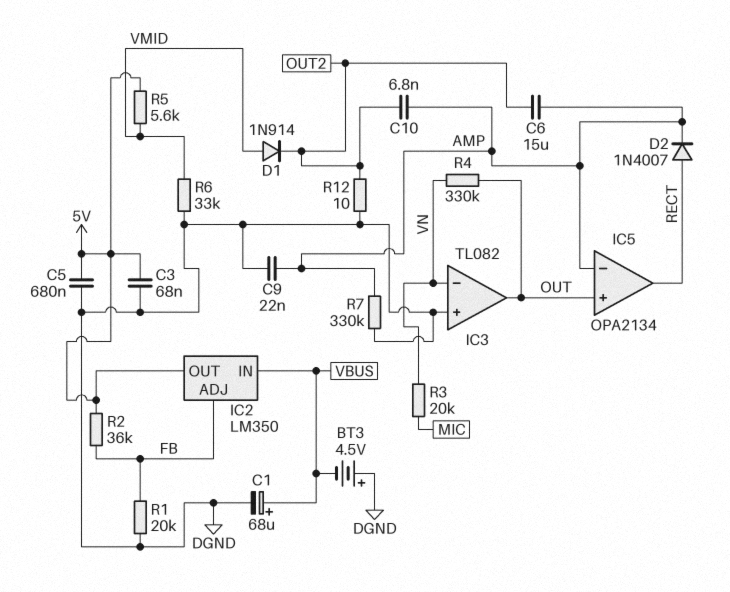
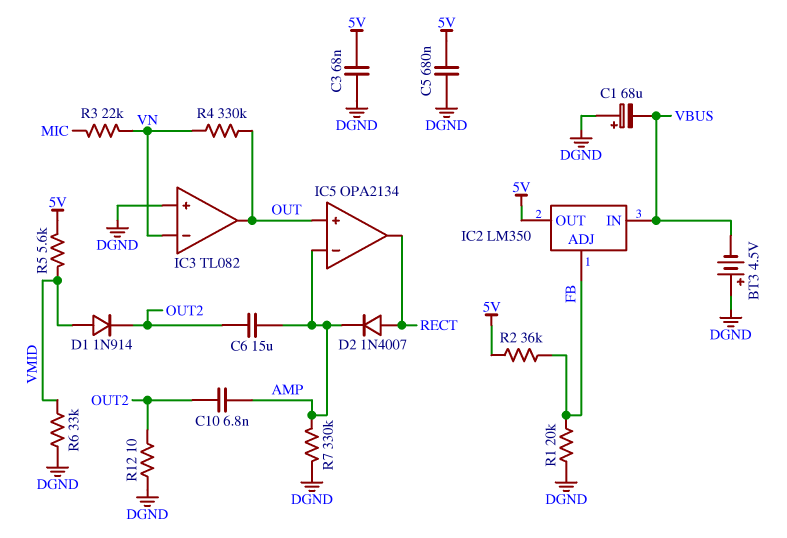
C1: 68uF (plus VBUS, minus DGND) -> 68uF (plus DGND, minus VBUS)
C9: 22nF (AMP, DGND) -> none
R3: 20k (MIC, VN) -> 22k (MIC, VN)

